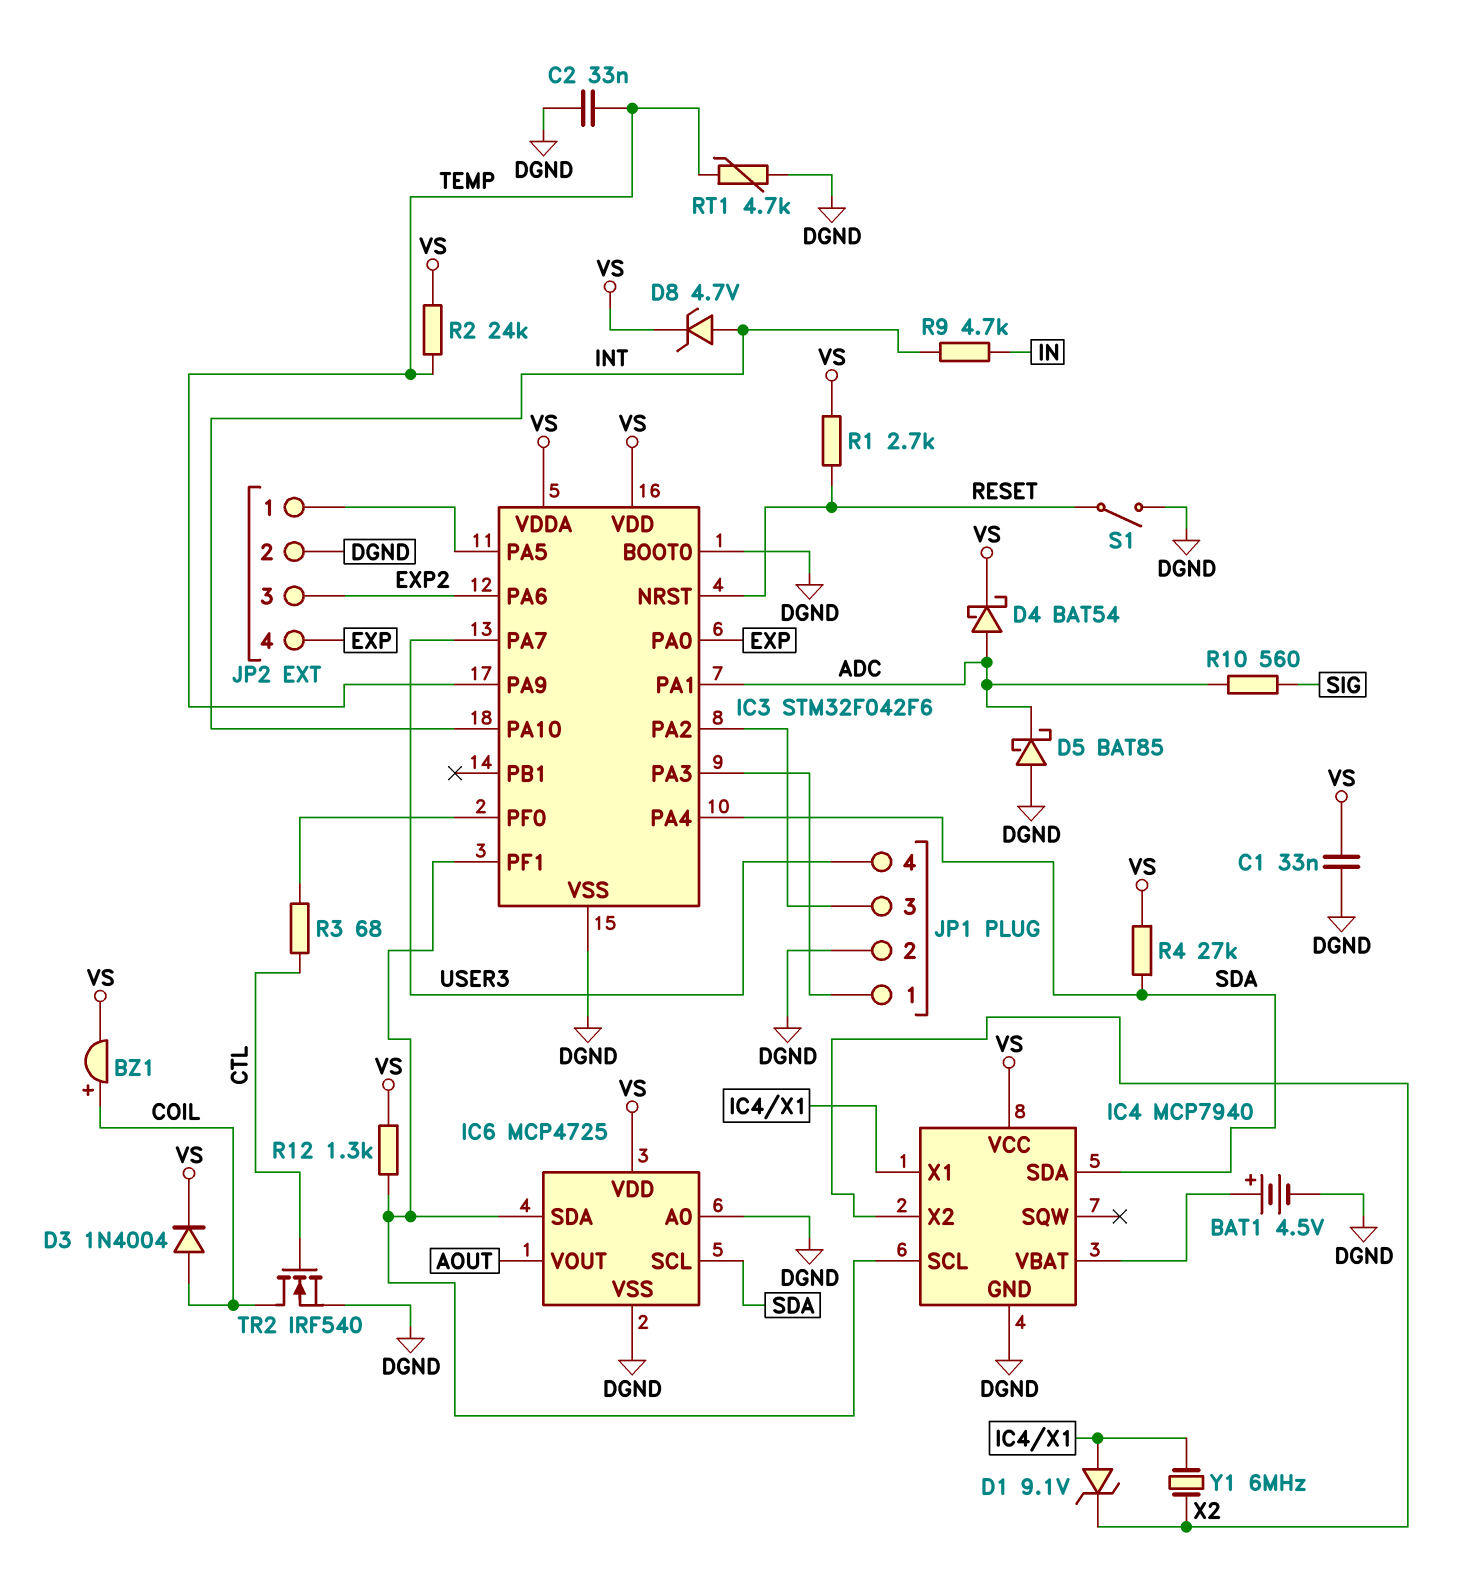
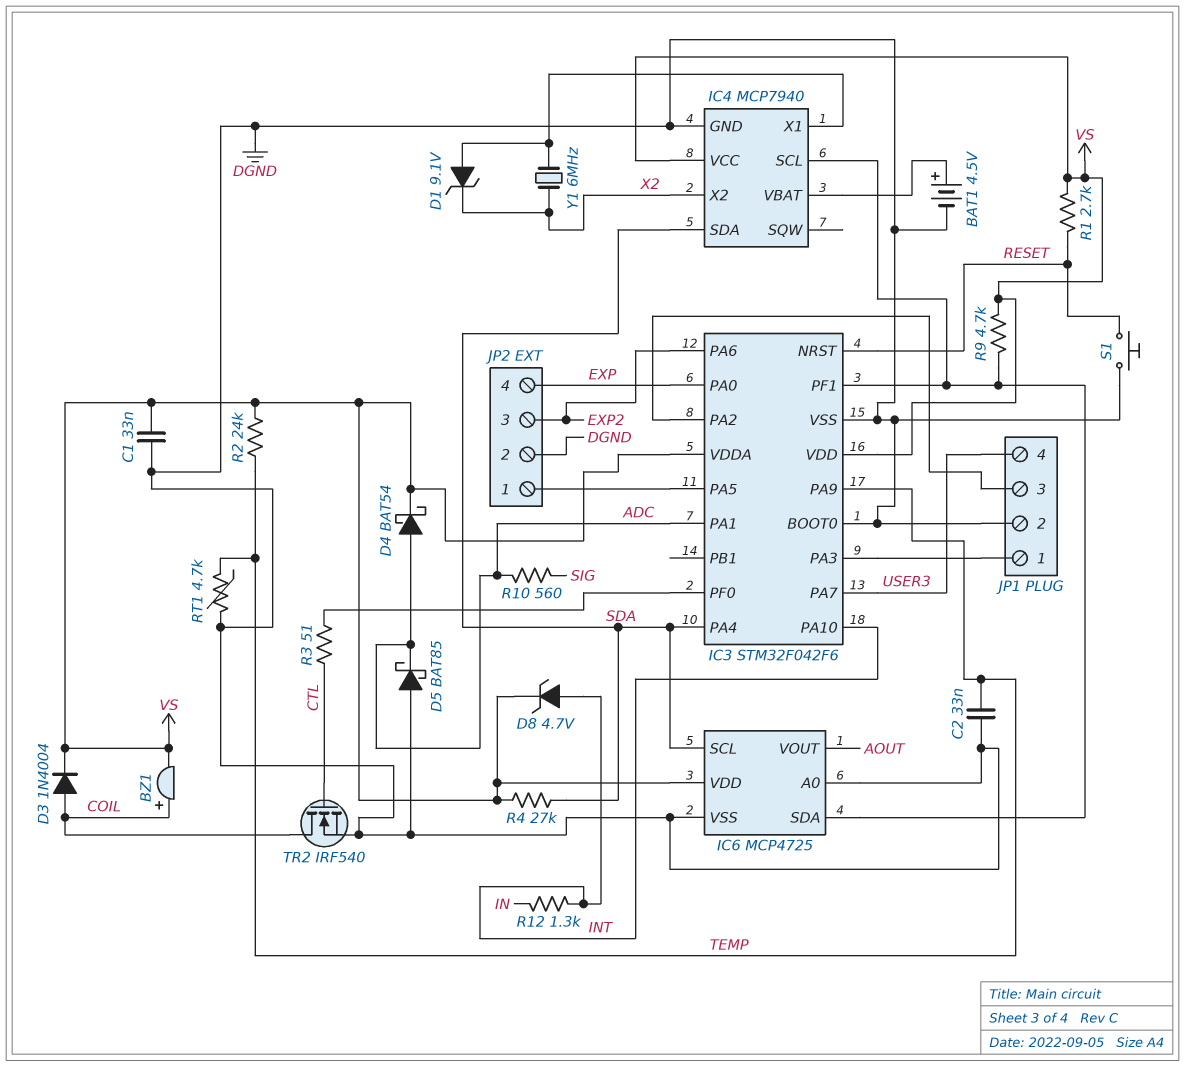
R3: 68 (CTL, IC3/PF0) -> 51 (CTL, IC3/PF0)
R9: 4.7k (IN, INT) -> 4.7k (IC3/PF1, VS)
R12: 1.3k (IC3/PF1, VS) -> 1.3k (IN, INT)
S1: switch (DGND, RESET) -> button (DGND, RESET)

